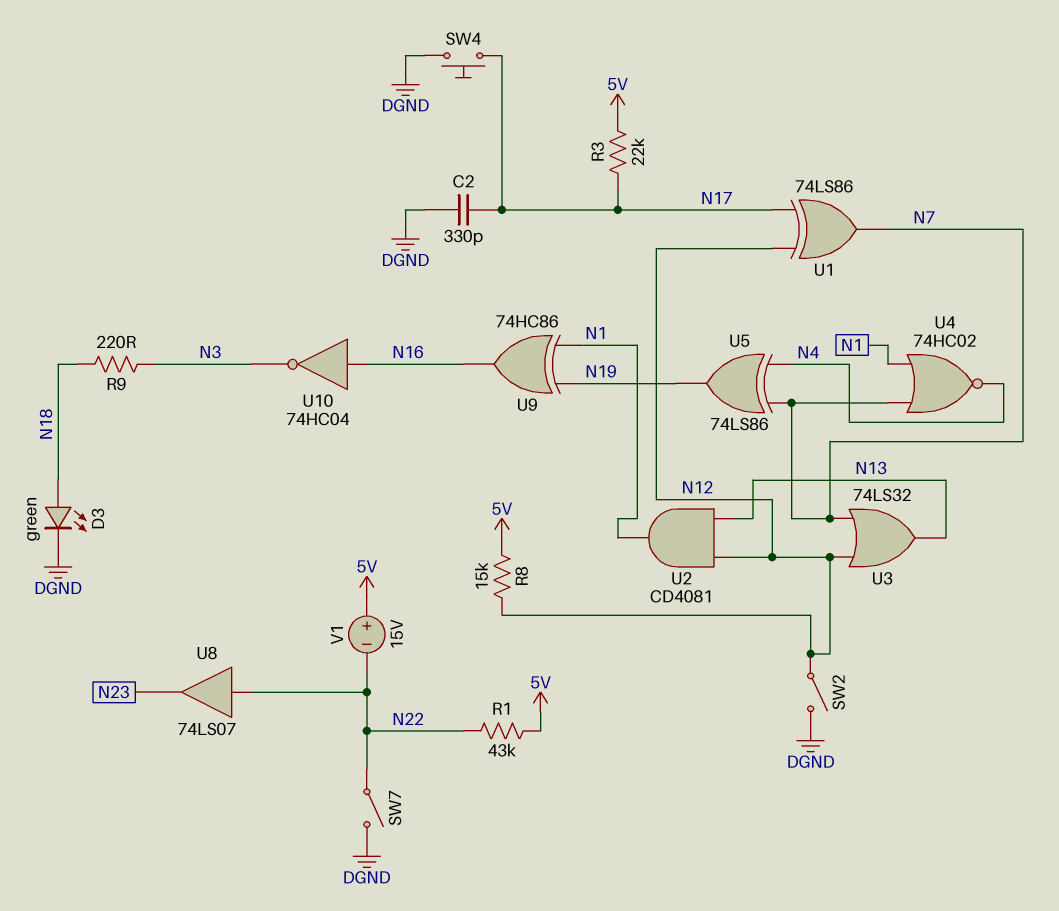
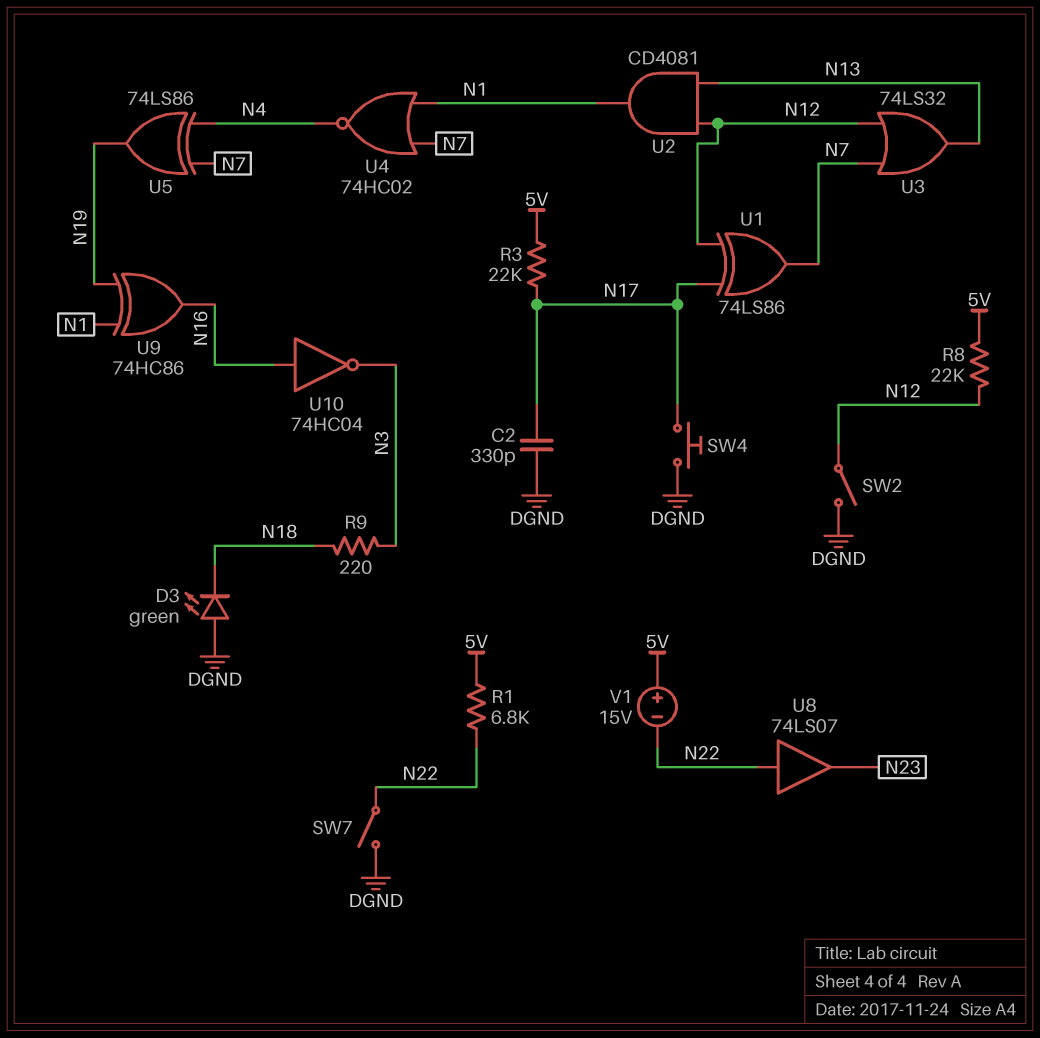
D3: LED green (A N18, K DGND) -> LED green (A DGND, K N18)
R1: 43k (5V, N22) -> 6.8k (5V, N22)
R8: 15k (5V, N12) -> 22k (5V, N12)

